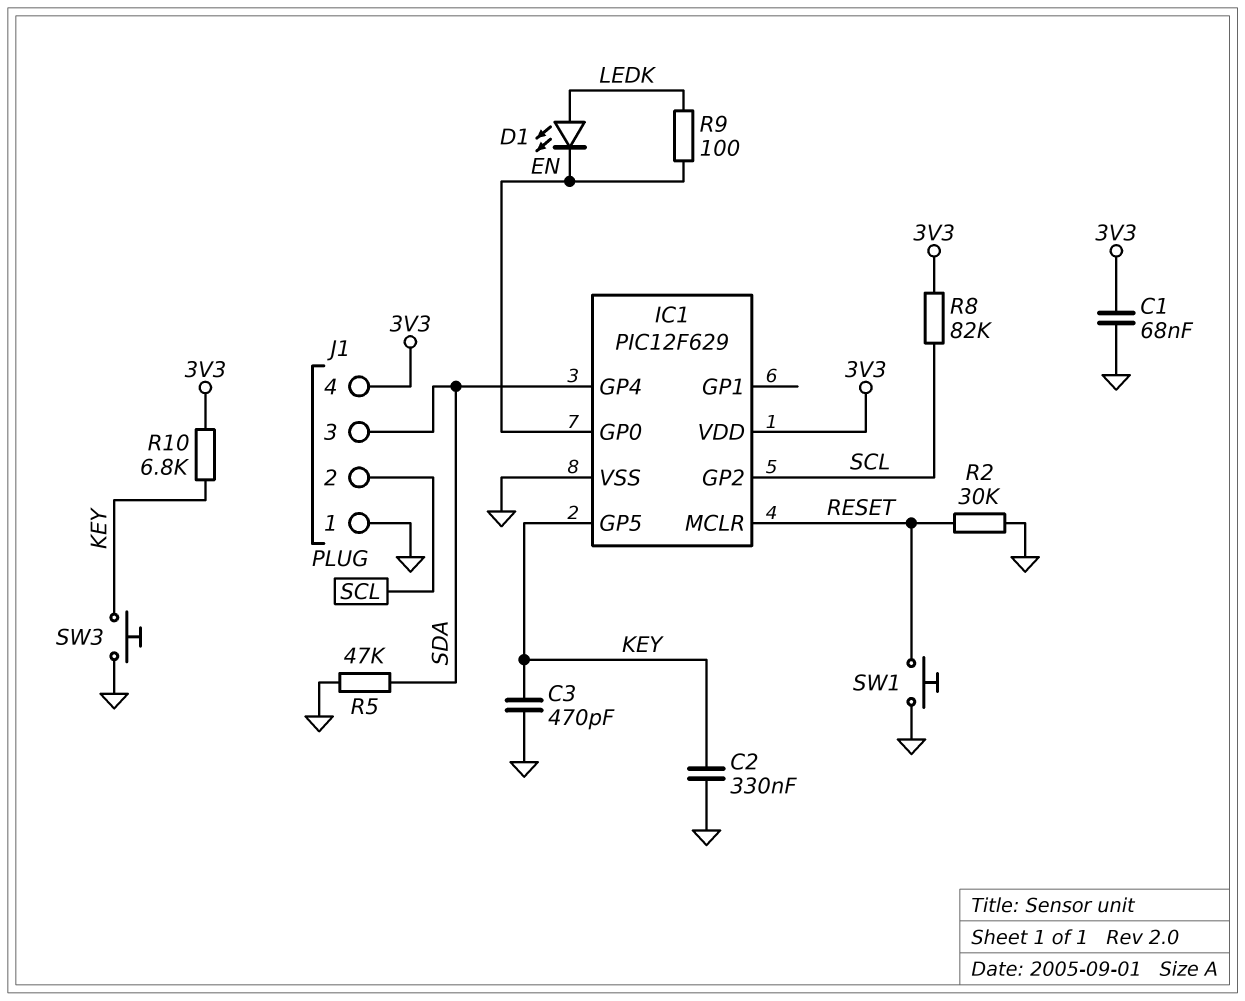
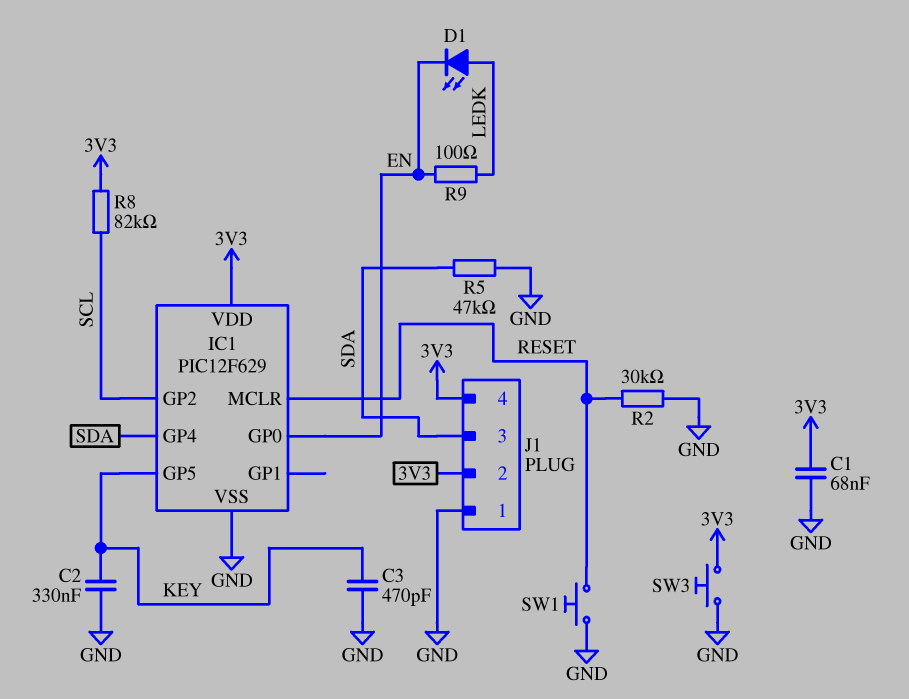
J1 pin 2: SCL -> 3V3
R10: 6.8k (3V3, KEY) -> none
SW3: button (GND, KEY) -> button (3V3, GND)

